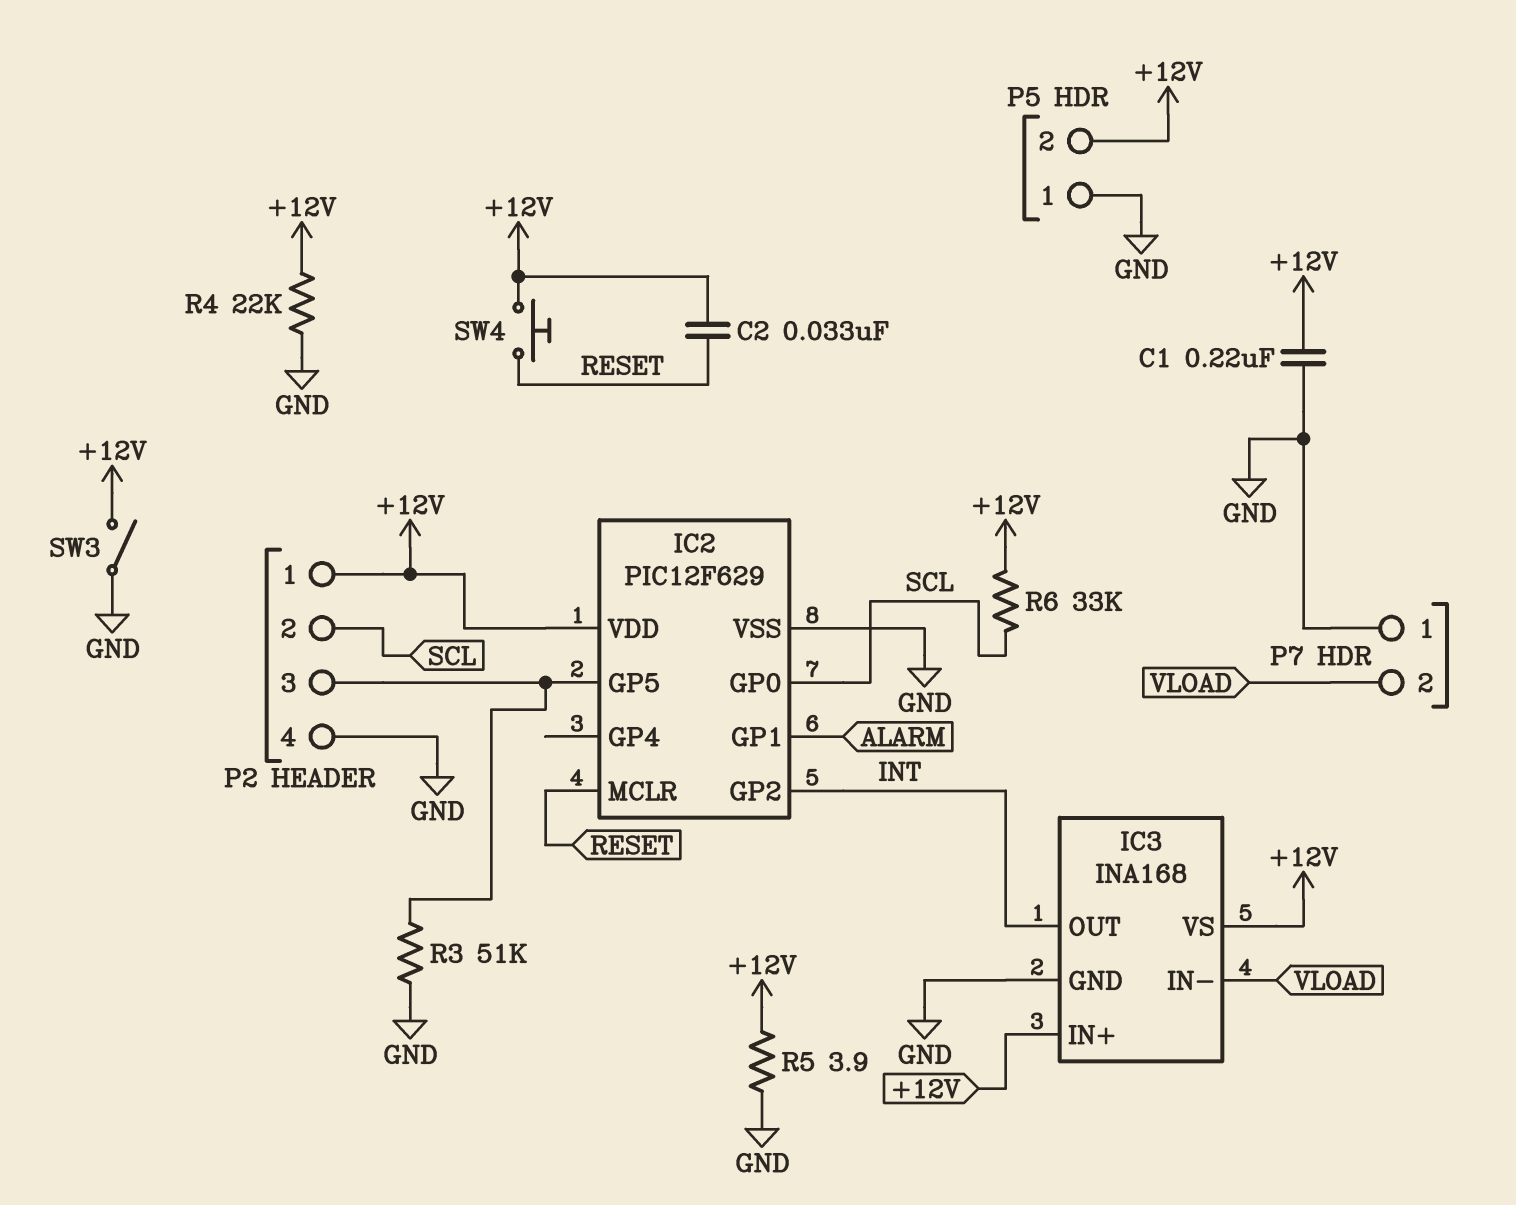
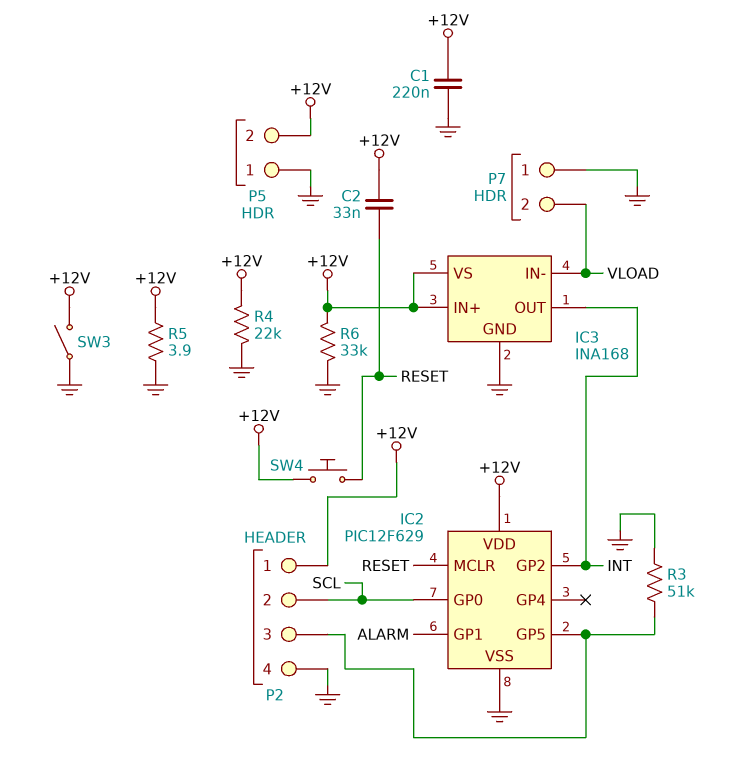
R6: 33k (+12V, SCL) -> 33k (+12V, GND)

